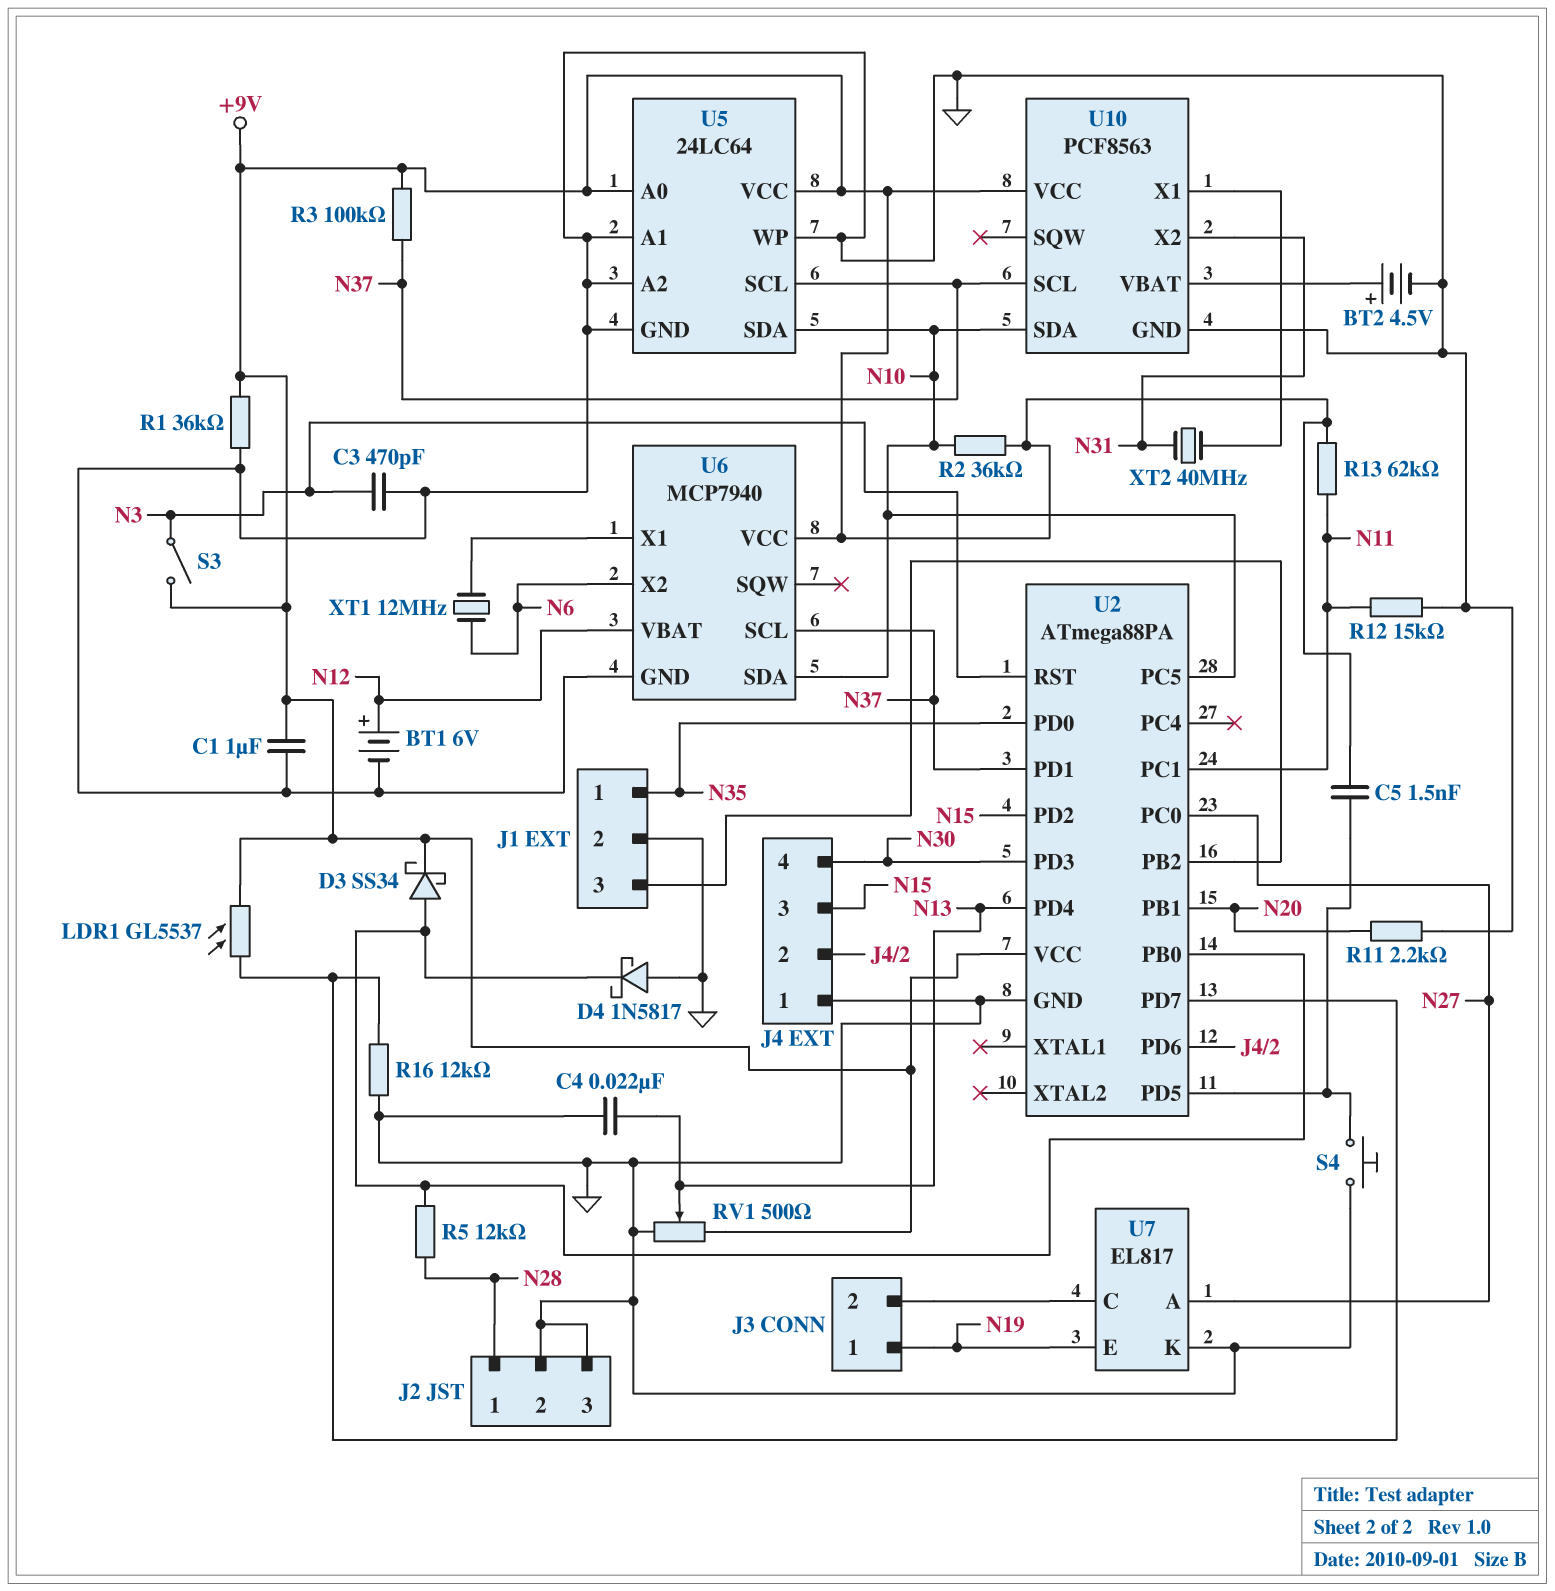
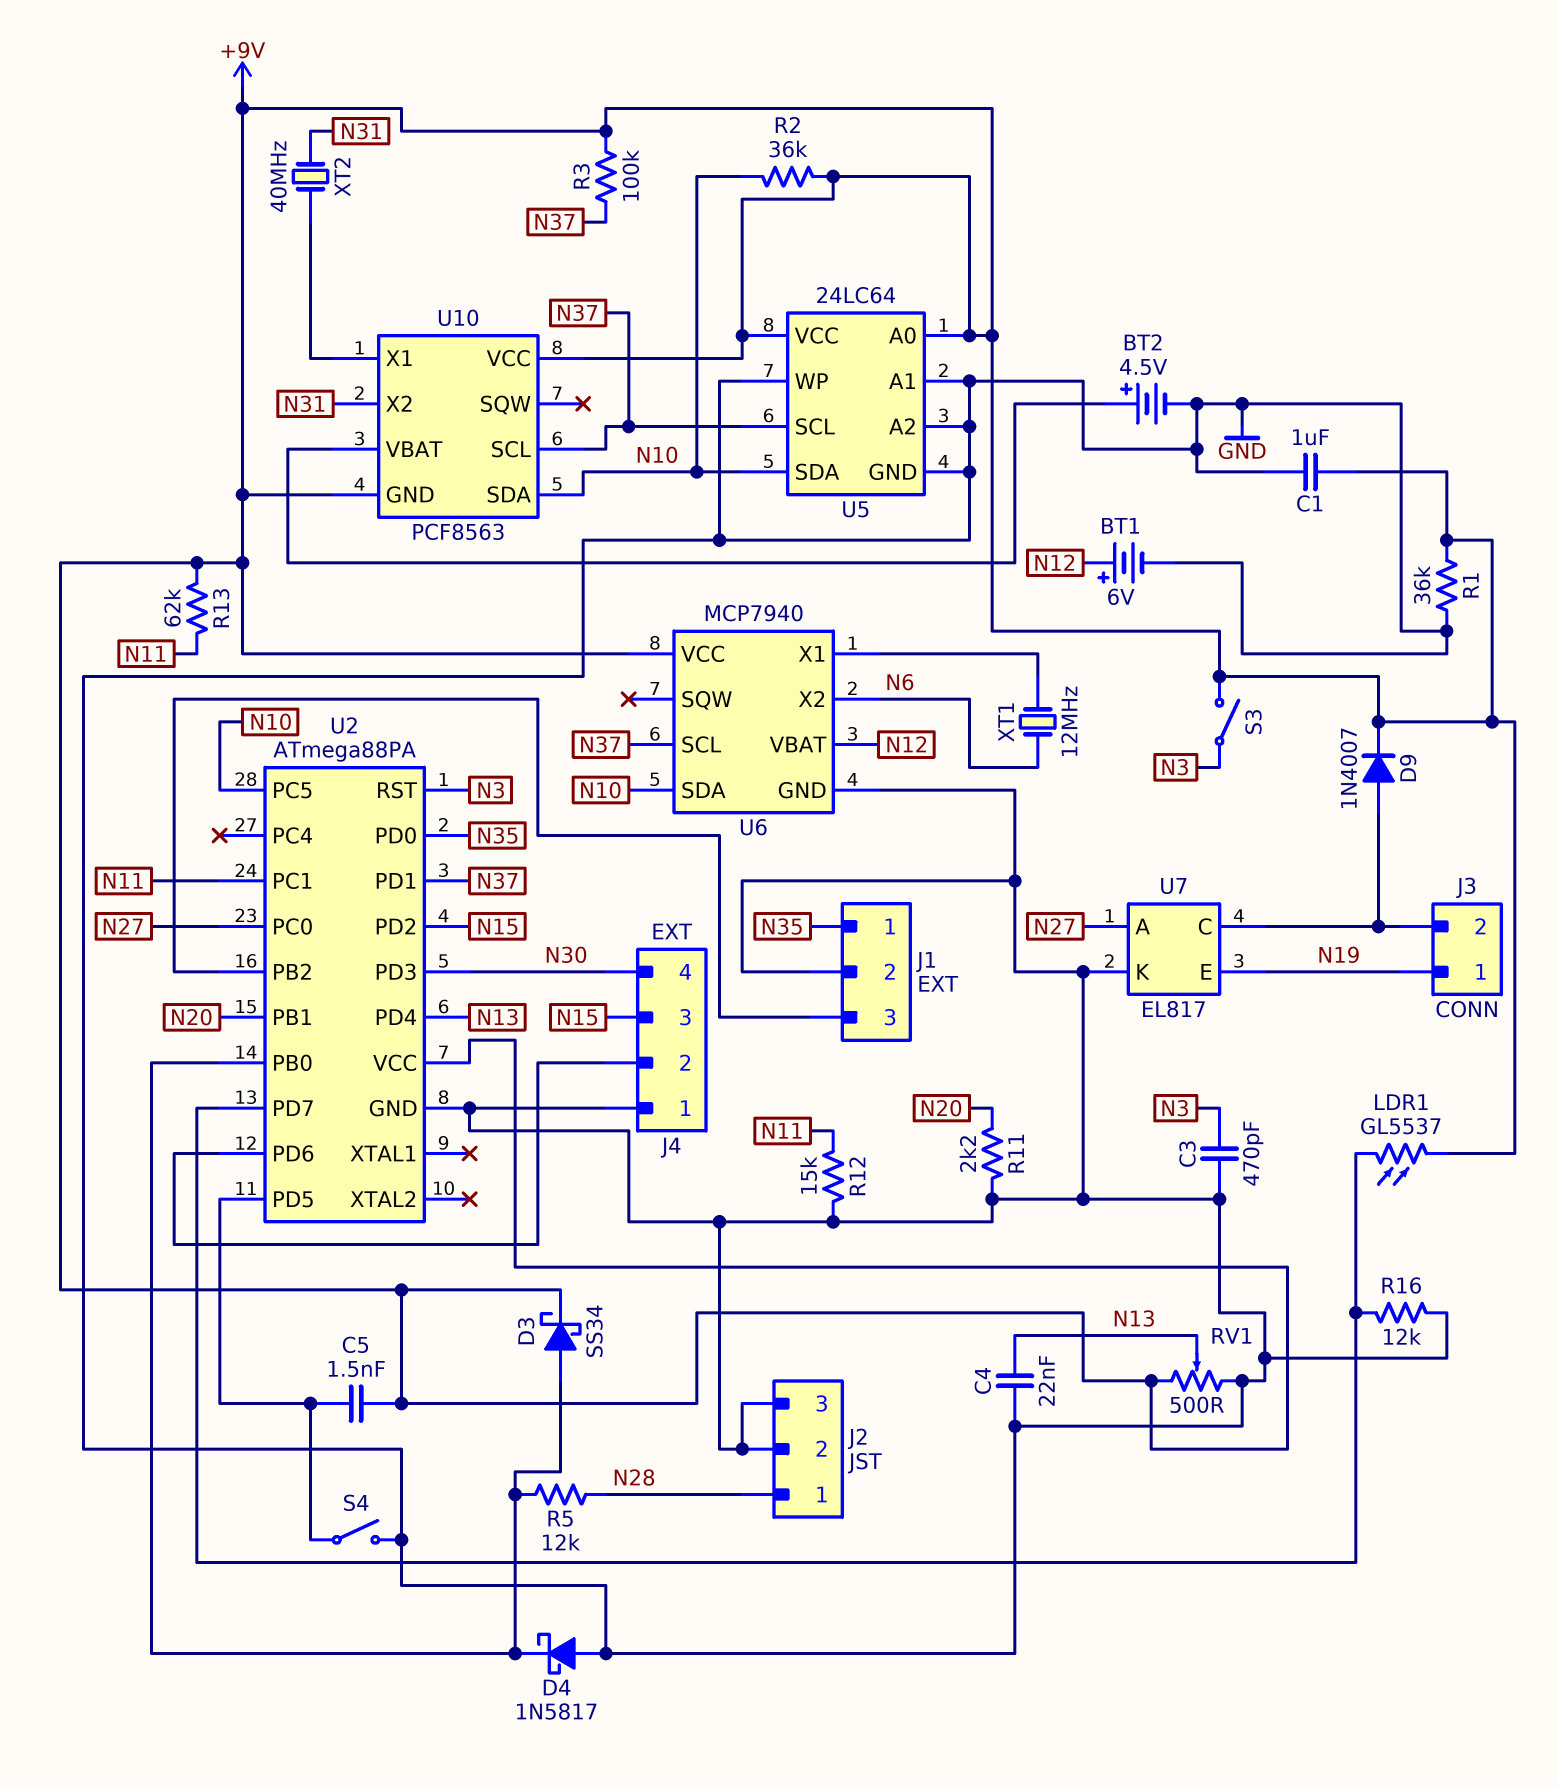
D9: none -> diode 1N4007 (A J3/2, K +9V)
S4: button (GND, U2/PD5) -> switch (GND, U2/PD5)
U10 pin GND: GND -> +9V

